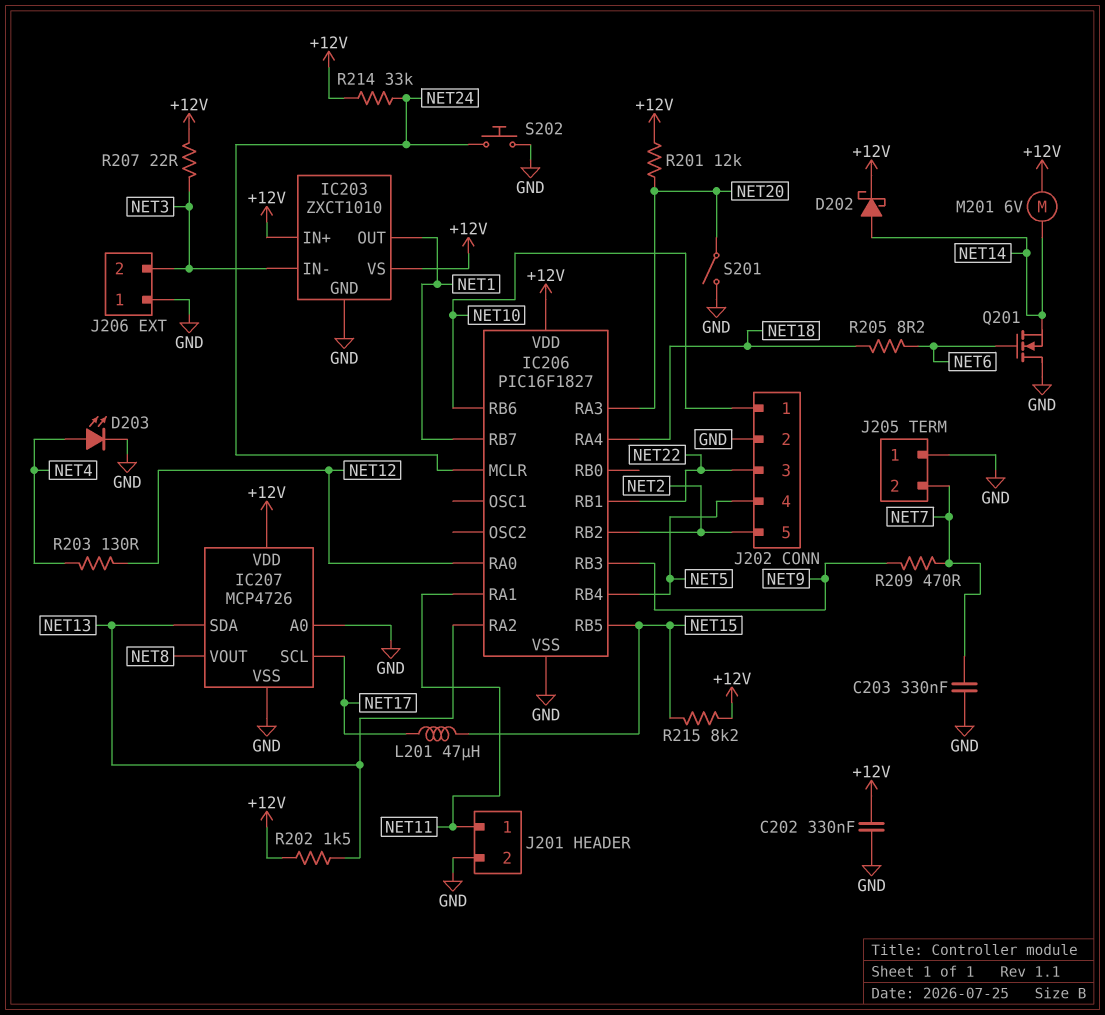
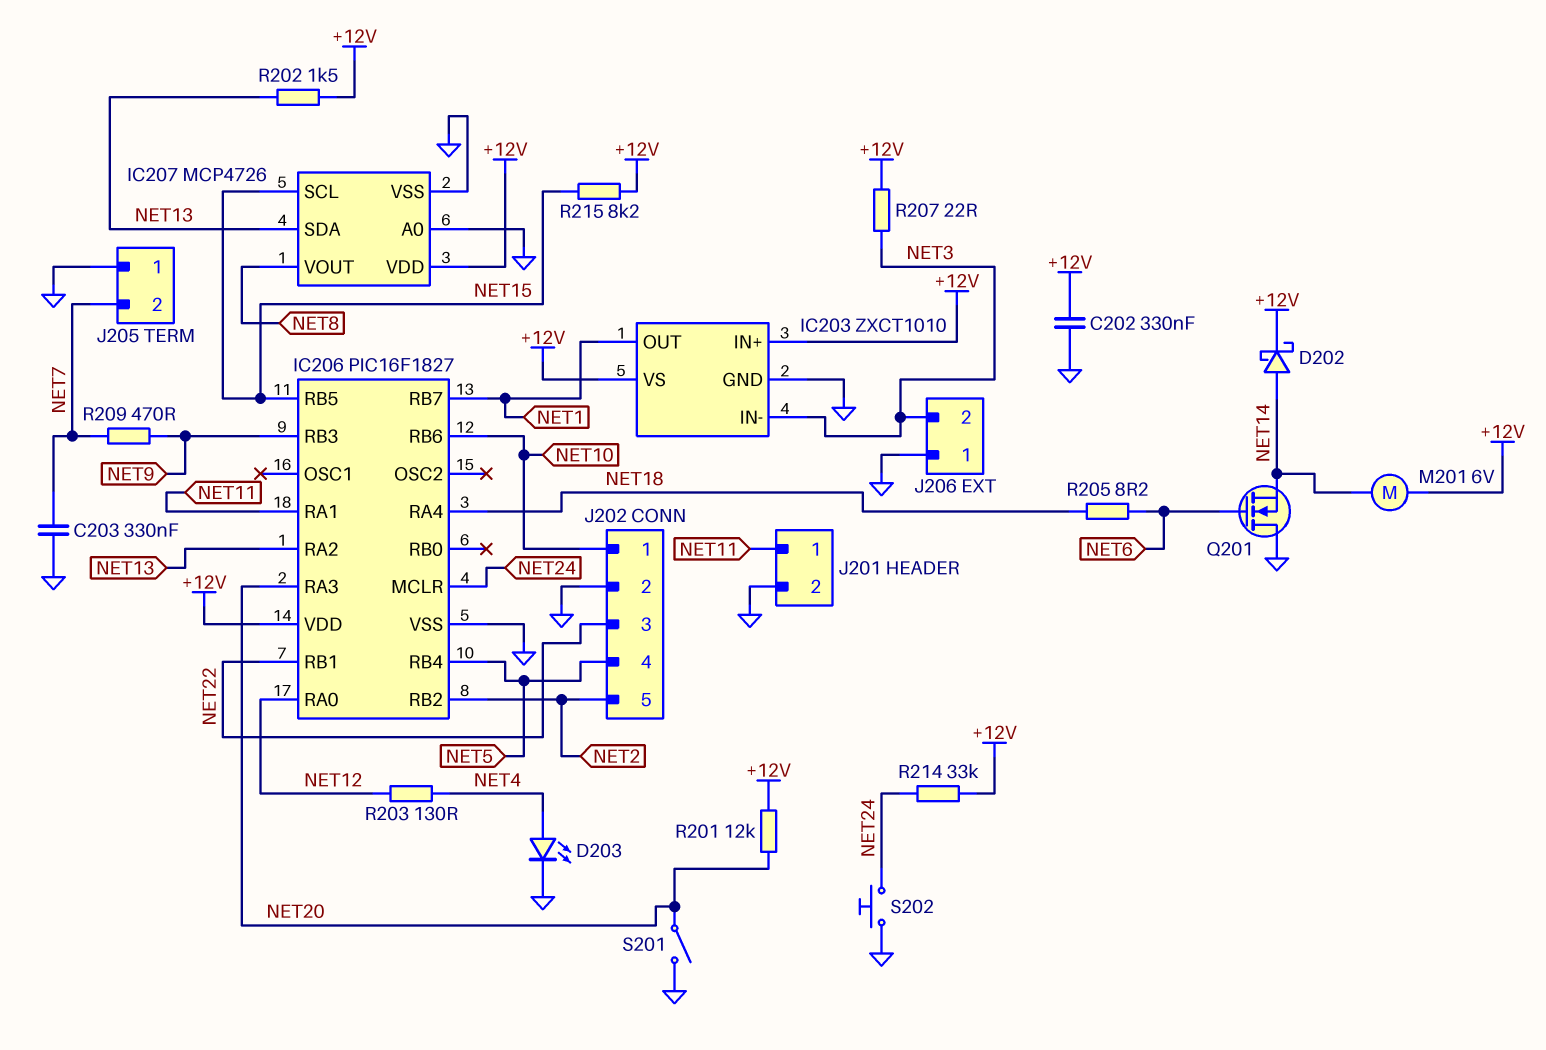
IC207 pin SCL: NET17 -> NET15
L201: 47uH (NET15, NET17) -> none

